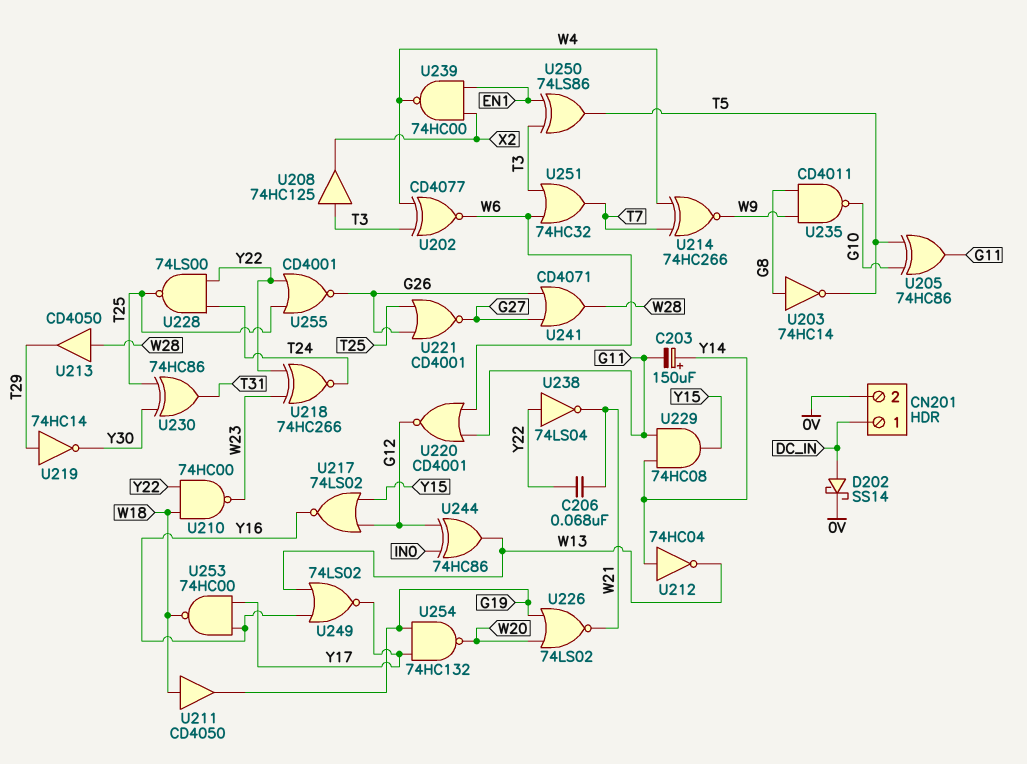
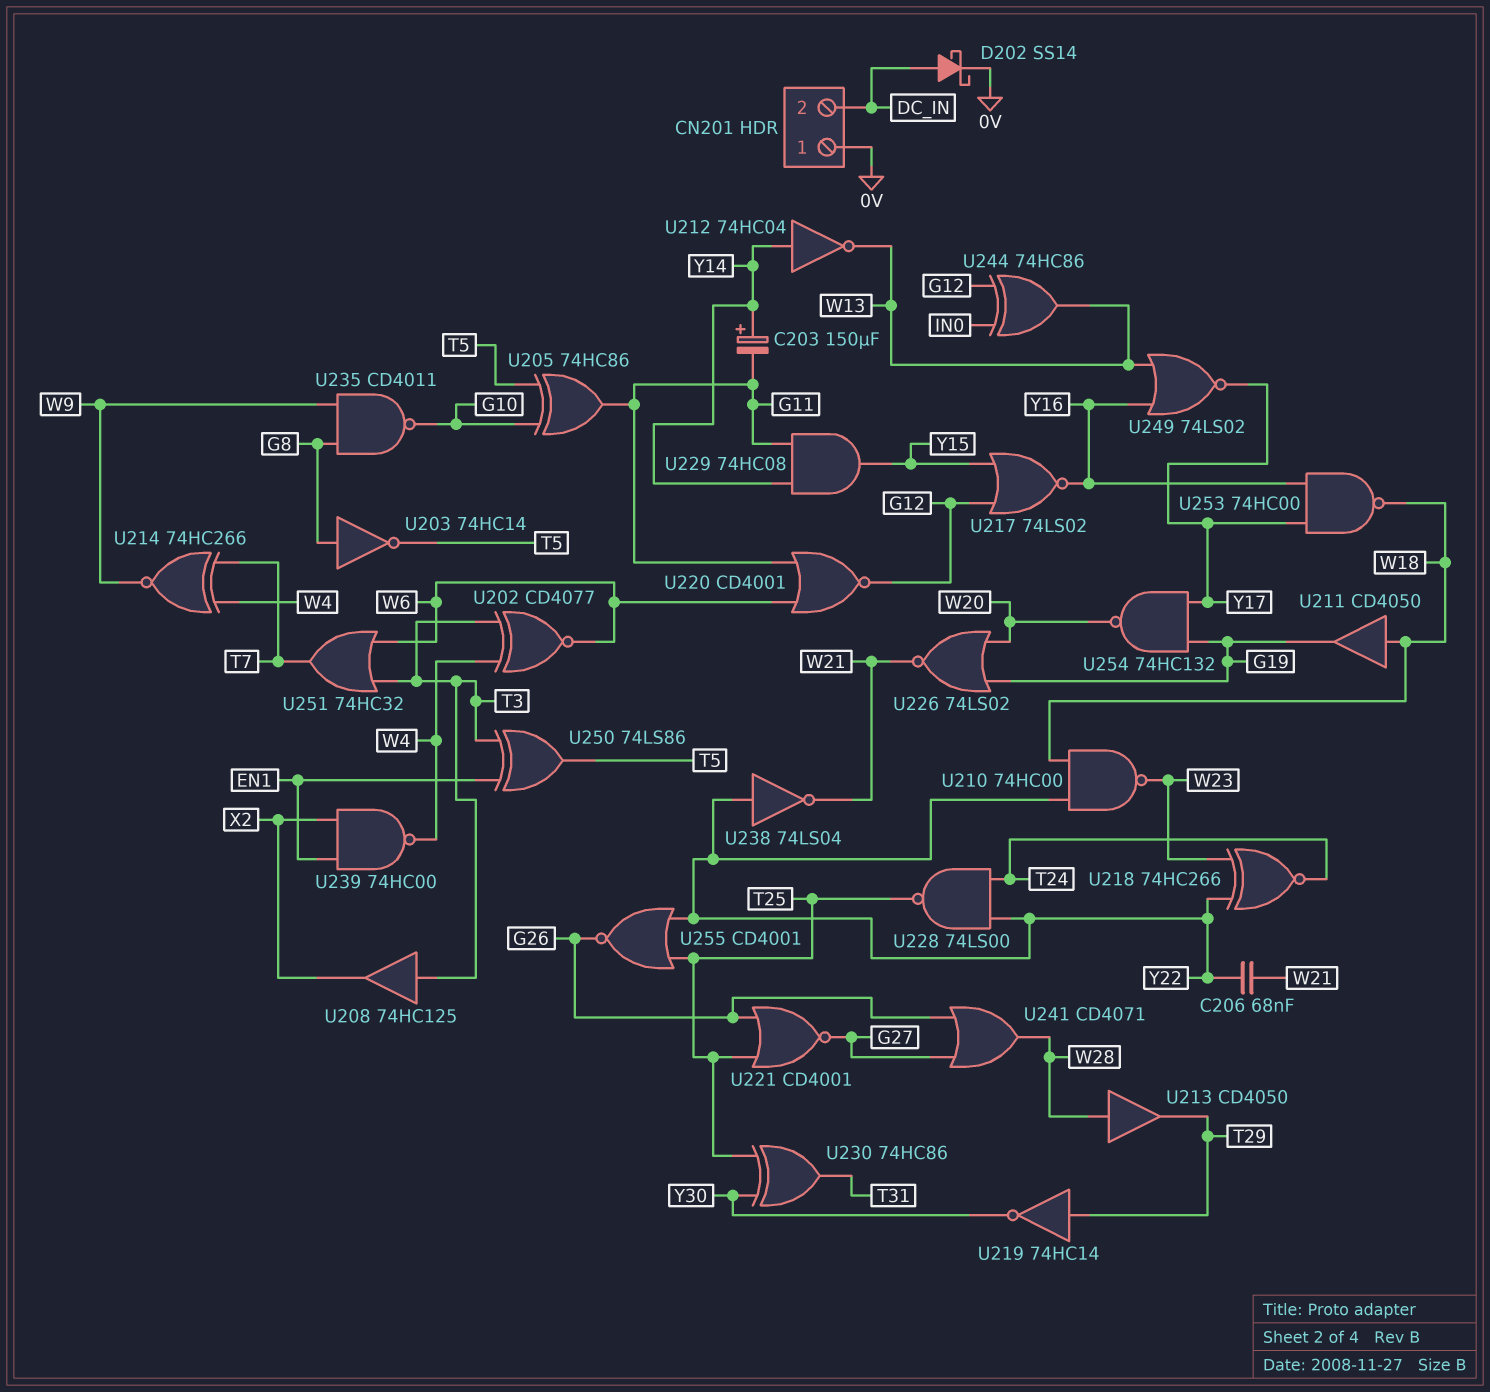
CN201 pin 1: DC_IN -> 0V
CN201 pin 2: 0V -> DC_IN

